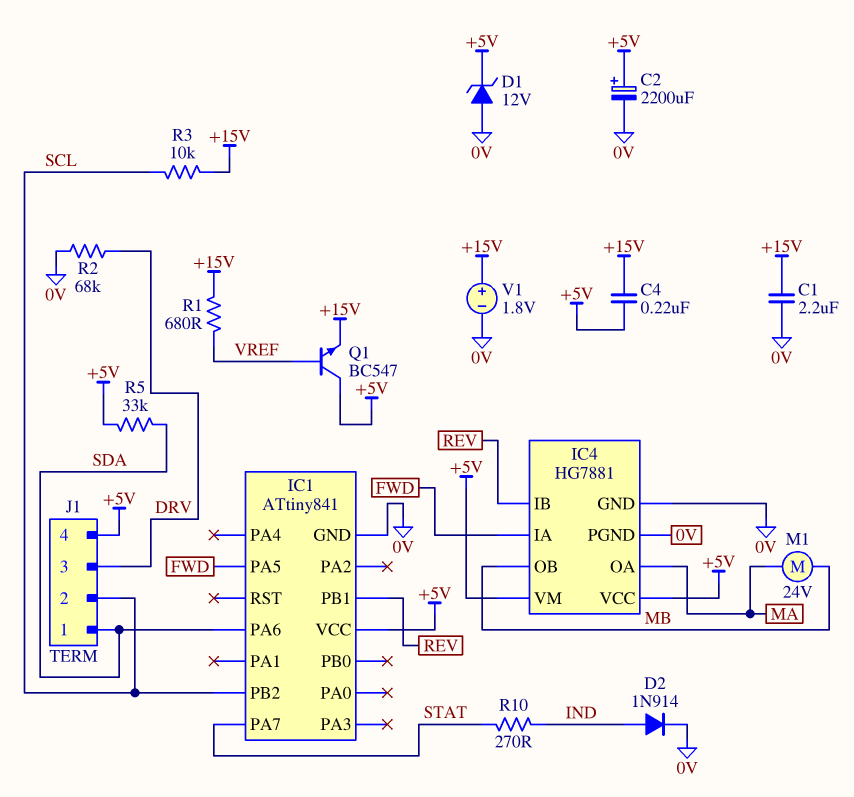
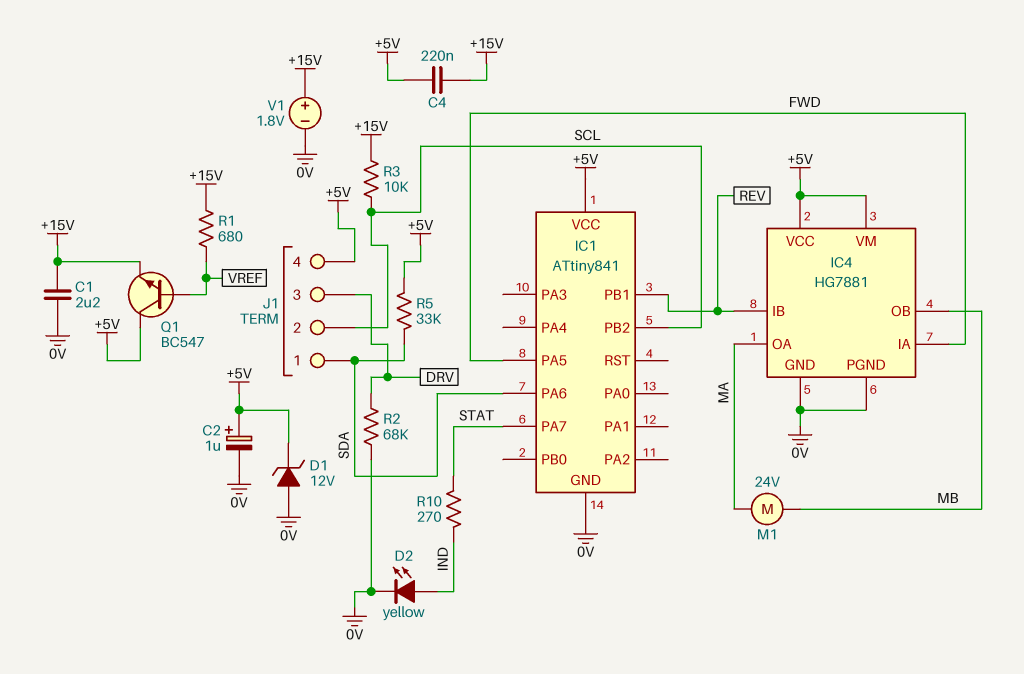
C2: 2200uF (plus +5V, minus 0V) -> 1uF (plus +5V, minus 0V)
D2: diode 1N914 (A IND, K 0V) -> LED yellow (A IND, K 0V)

